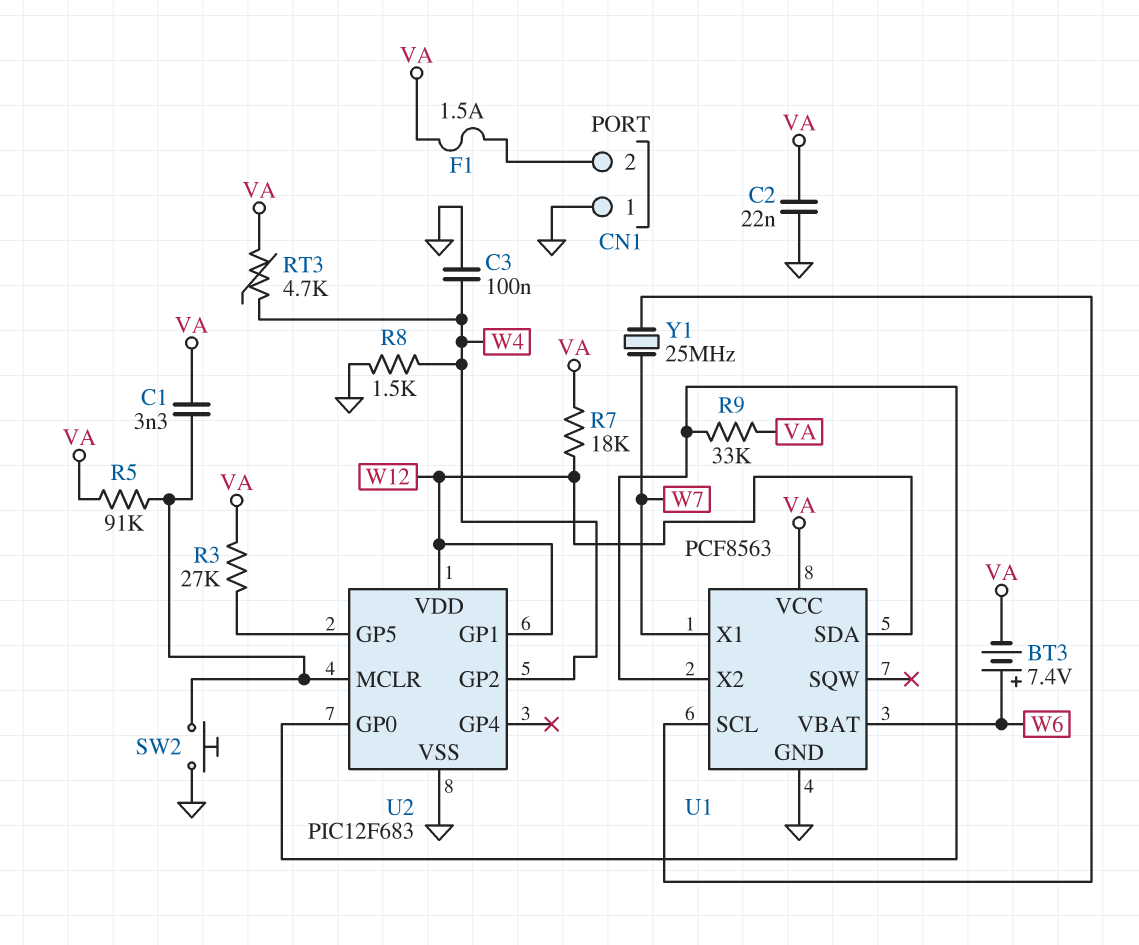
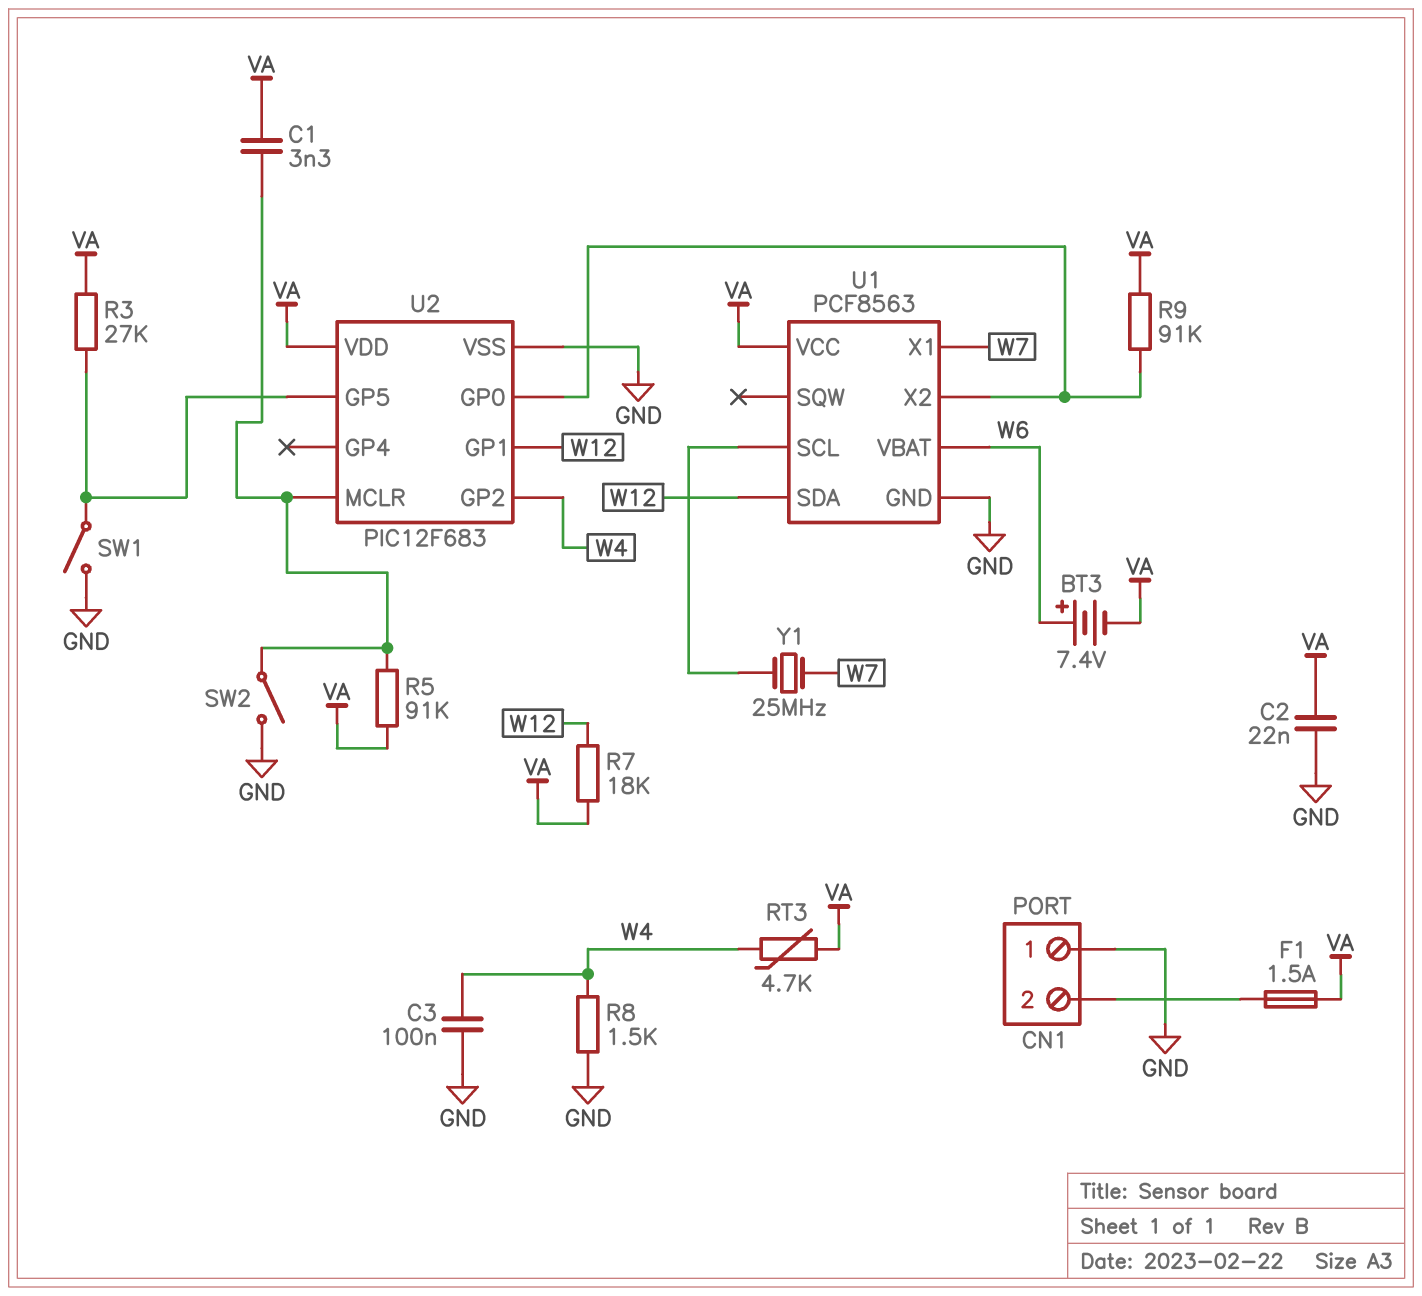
R9: 33k (U1/X2, VA) -> 91k (U1/X2, VA)
SW1: none -> switch (GND, U2/GP5)
SW2: button (GND, U2/MCLR) -> switch (GND, U2/MCLR)
U2 pin VDD: W12 -> VA

